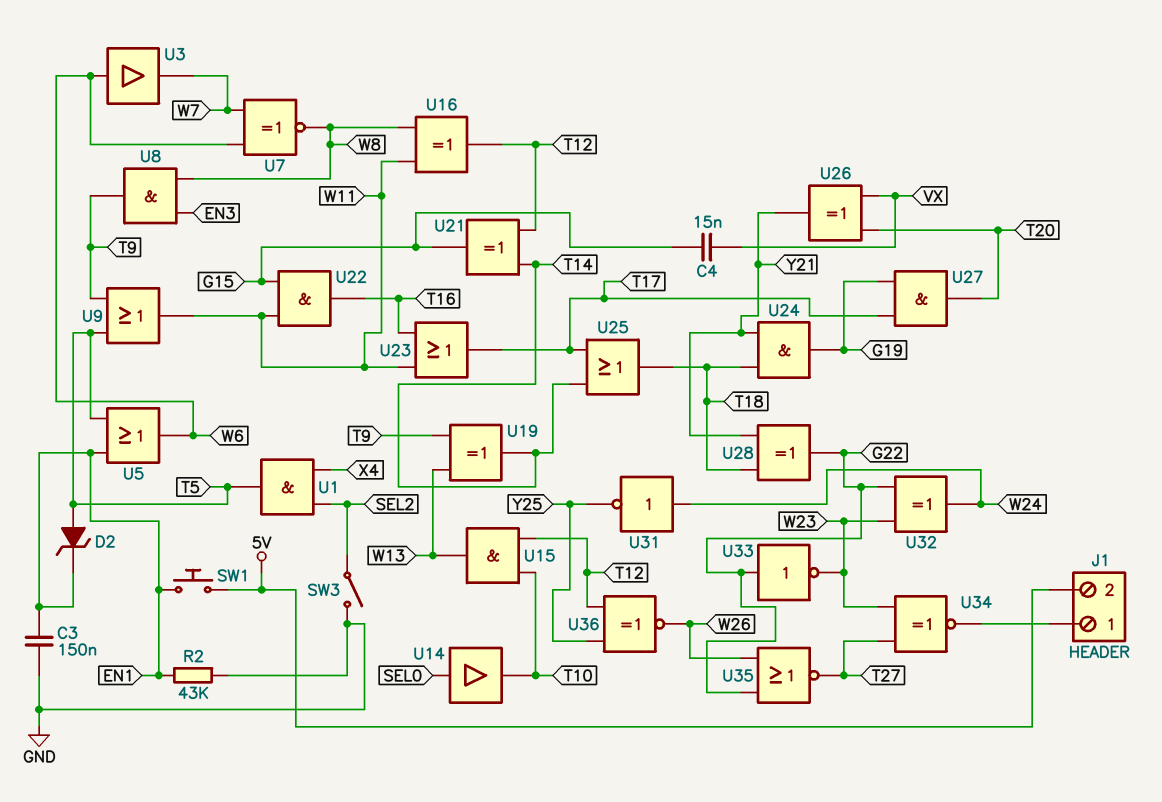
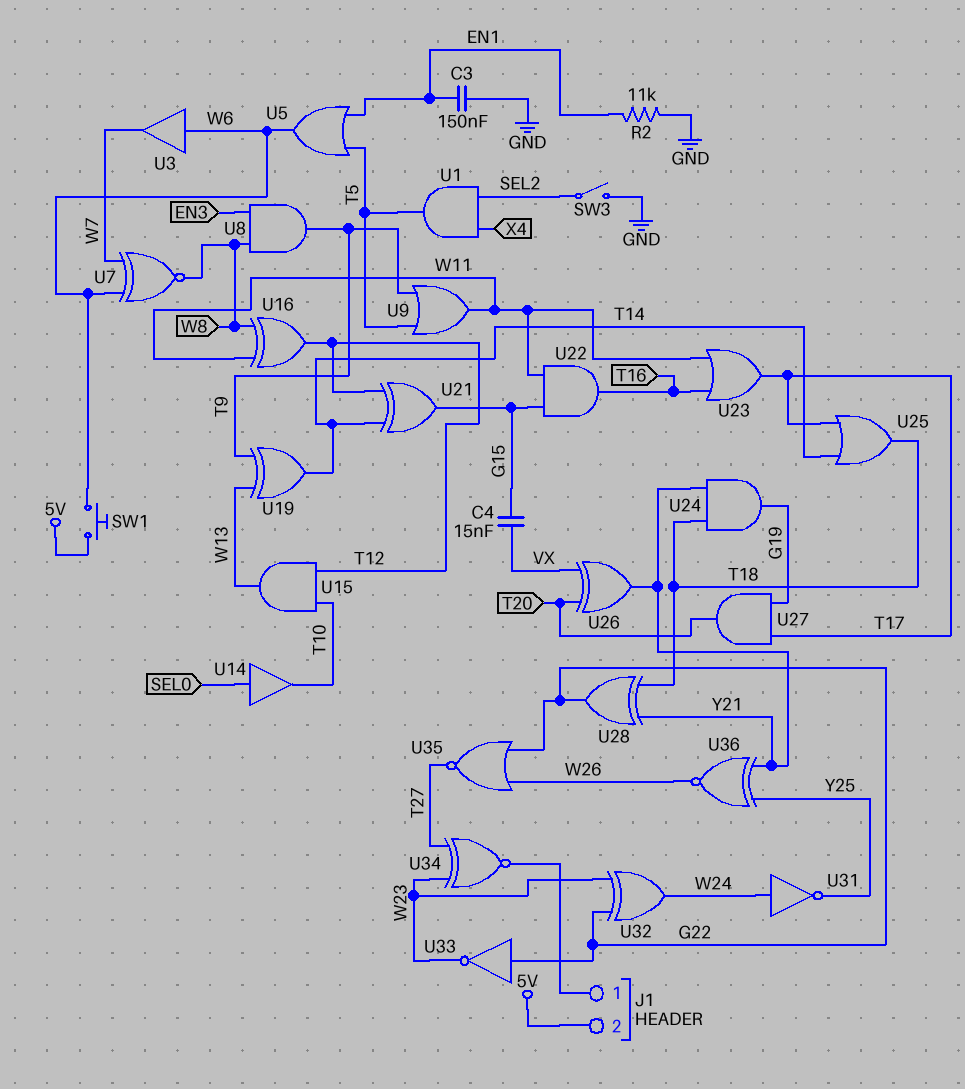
D2: zener (A T5, K EN1) -> none
R2: 43k (EN1, GND) -> 11k (EN1, GND)
SW1: button (5V, EN1) -> button (5V, W6)
U36: XNOR (in T12, in Y25, out W26) -> XNOR (in Y21, in Y25, out W26)

